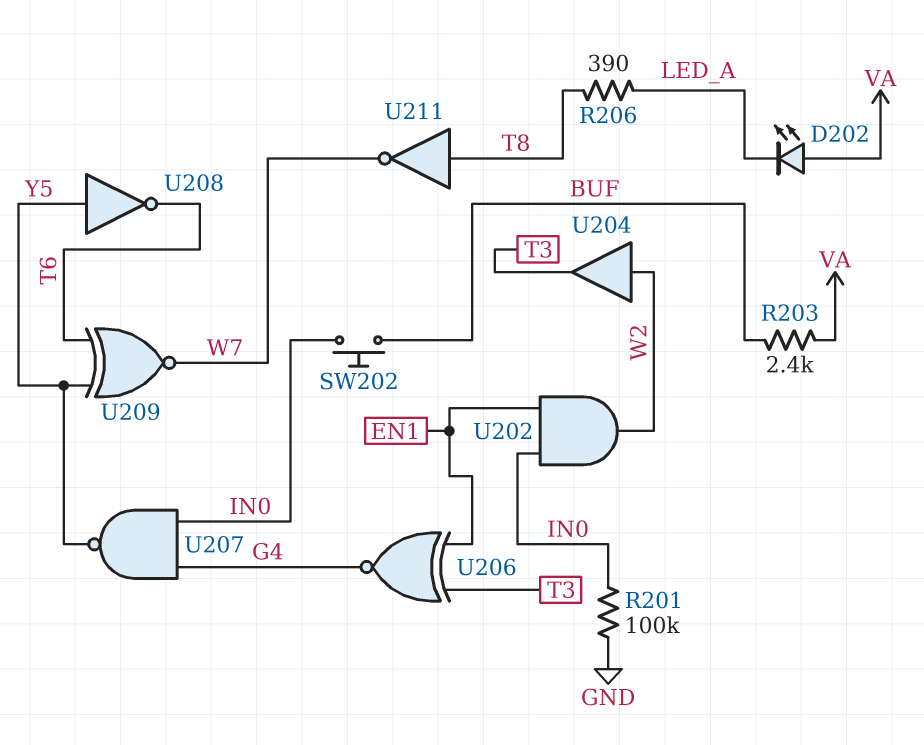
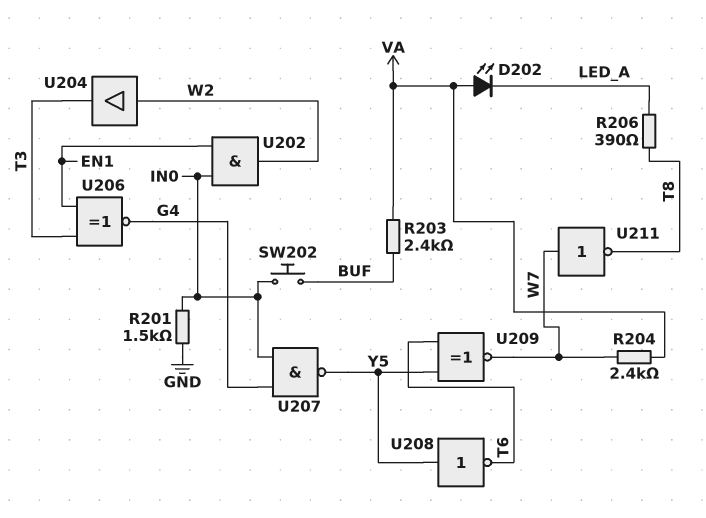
R201: 100k (GND, IN0) -> 1.5k (GND, IN0)
R204: none -> 2.4k (VA, W7)
U211: NOT (in T8, out W7) -> NOT (in W7, out T8)

